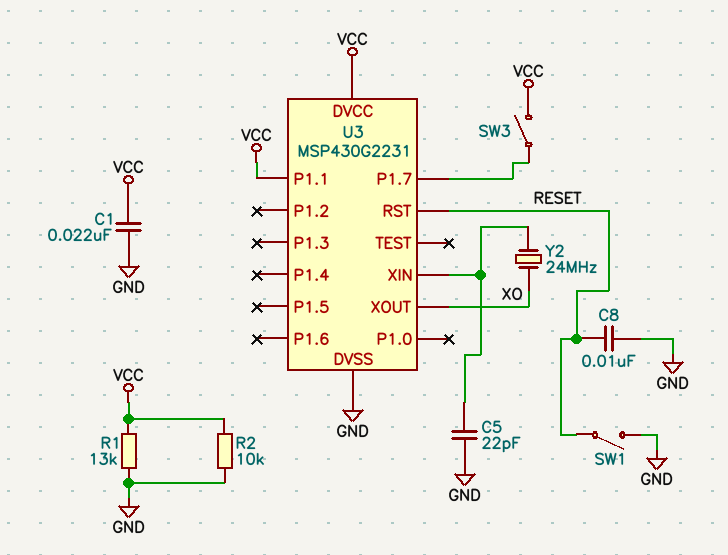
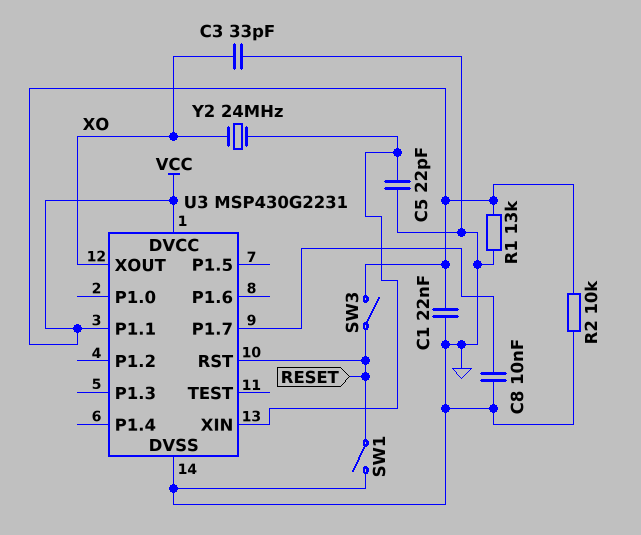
C3: none -> 33pF (GND, XO)
C8: 10nF (GND, RESET) -> 10nF (GND, U3/P1.7)
SW3: switch (U3/P1.7, VCC) -> switch (RESET, VCC)

